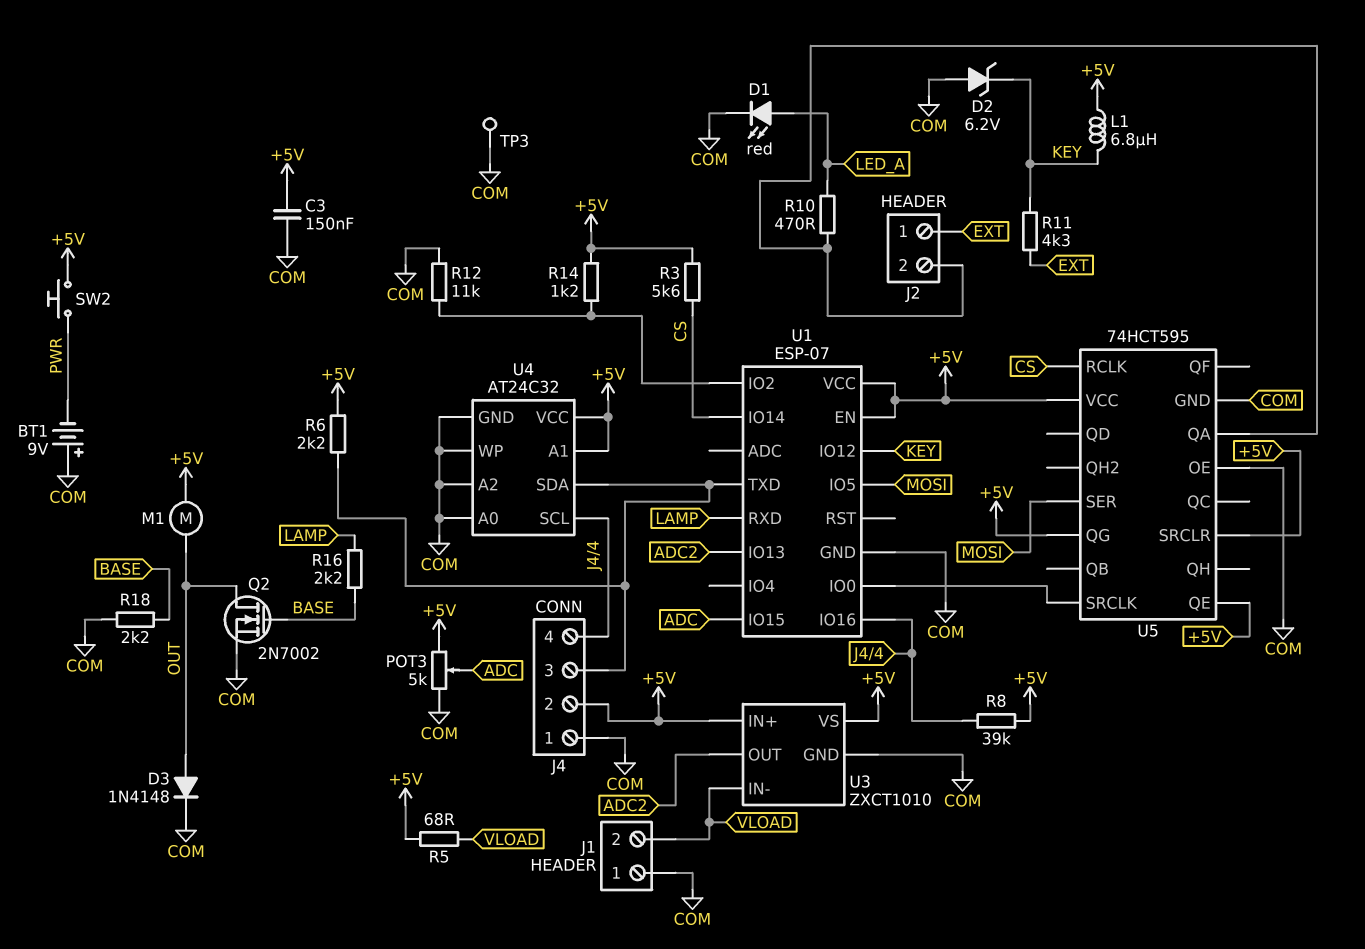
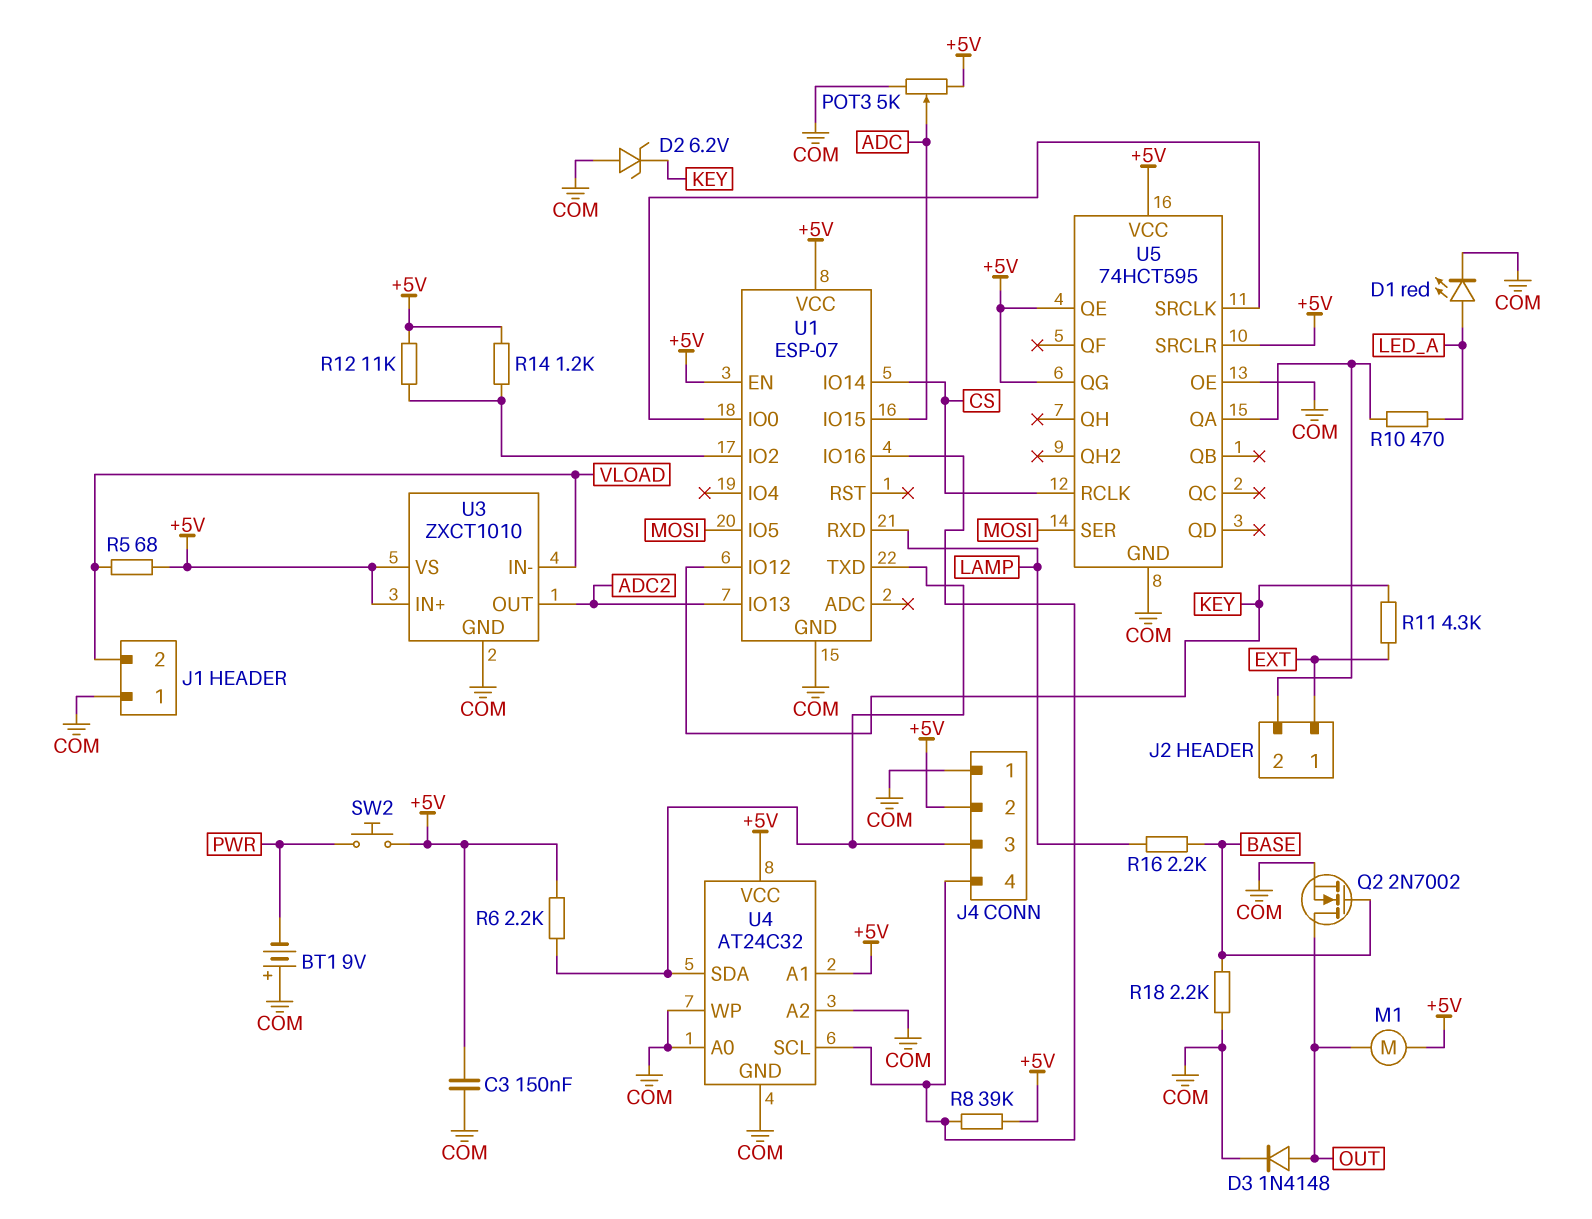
L1: 6.8uH (+5V, KEY) -> none
R3: 5.6k (+5V, CS) -> none
R12: 11k (COM, U1/IO2) -> 11k (+5V, U1/IO2)
TP3: test point (COM) -> none

